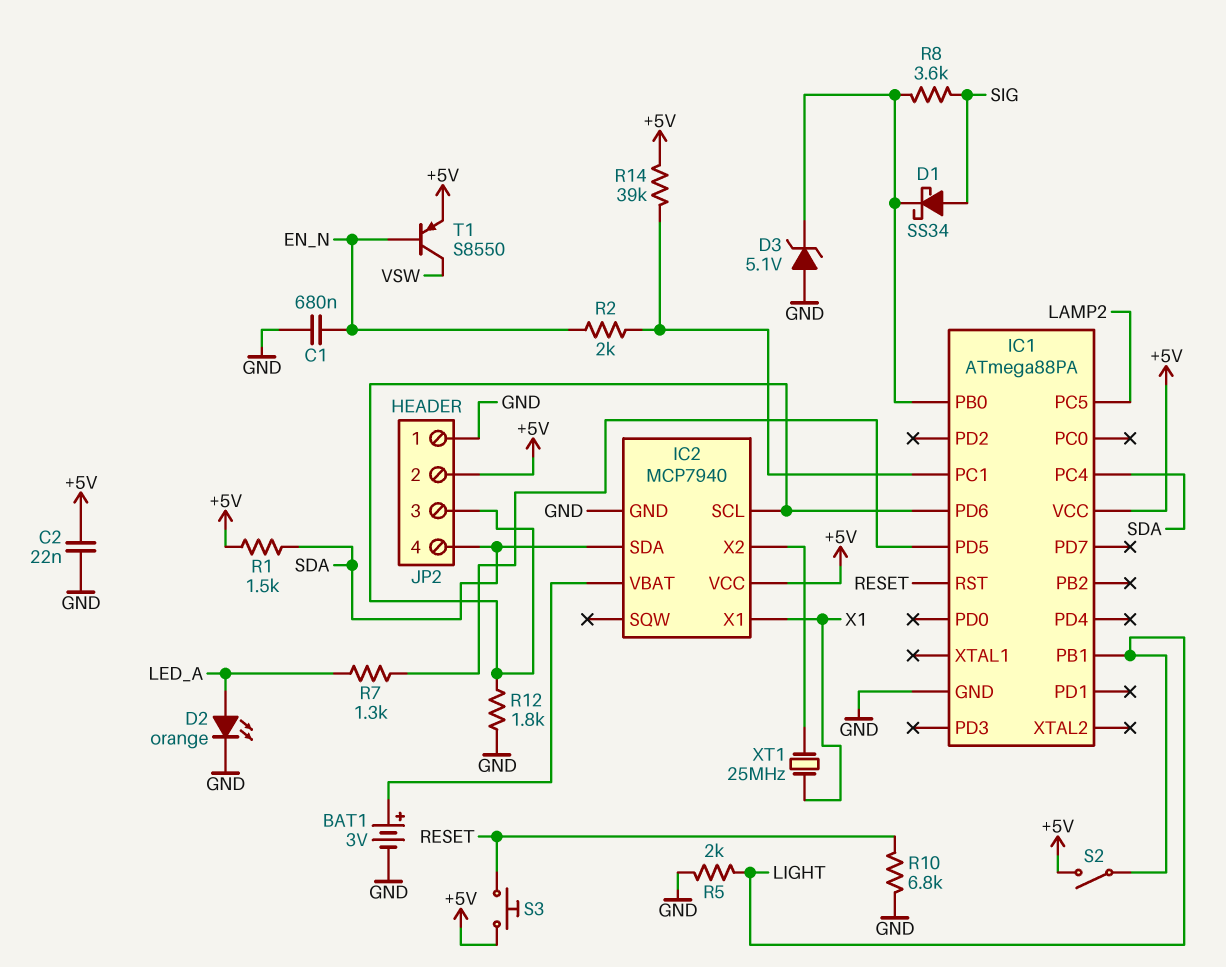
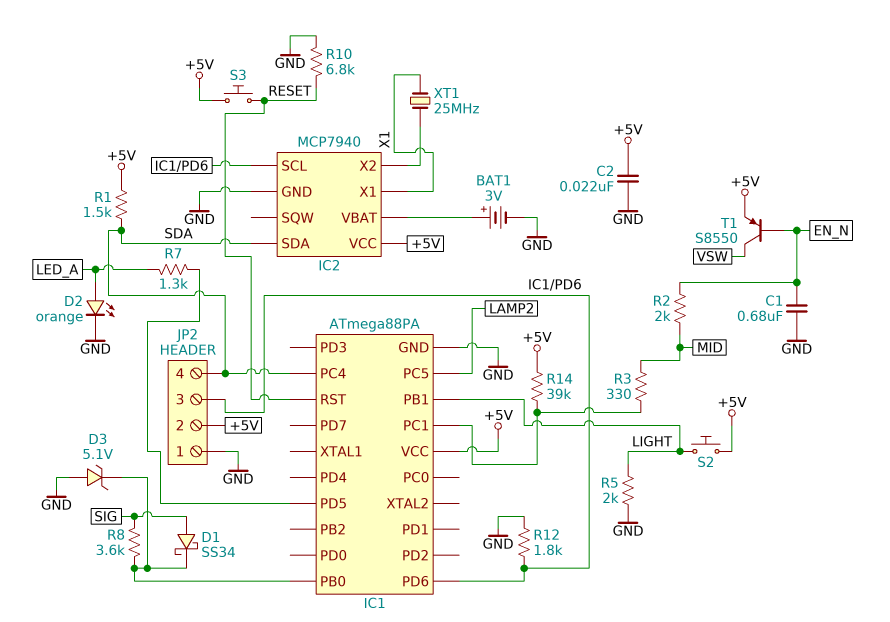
R2: 2k (EN_N, IC1/PC1) -> 2k (EN_N, MID)
R3: none -> 330 (IC1/PC1, MID)
S2: switch (+5V, LIGHT) -> button (+5V, LIGHT)

